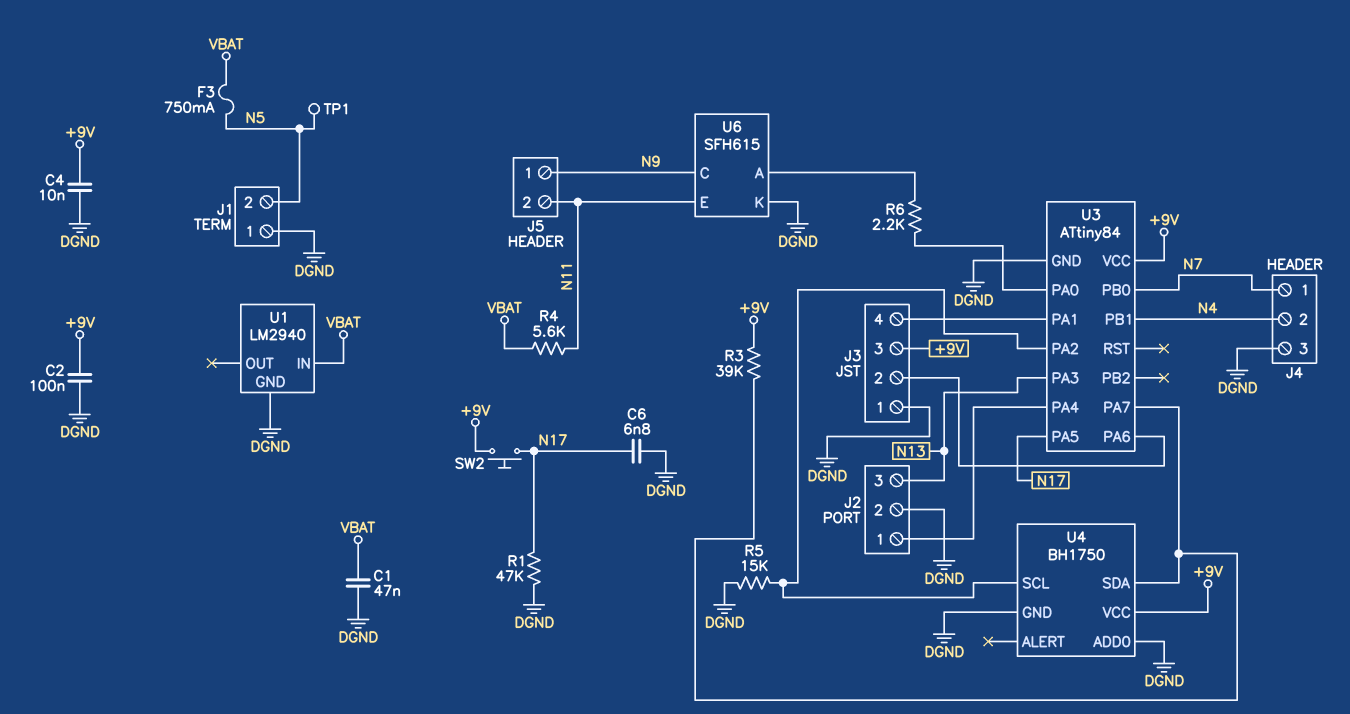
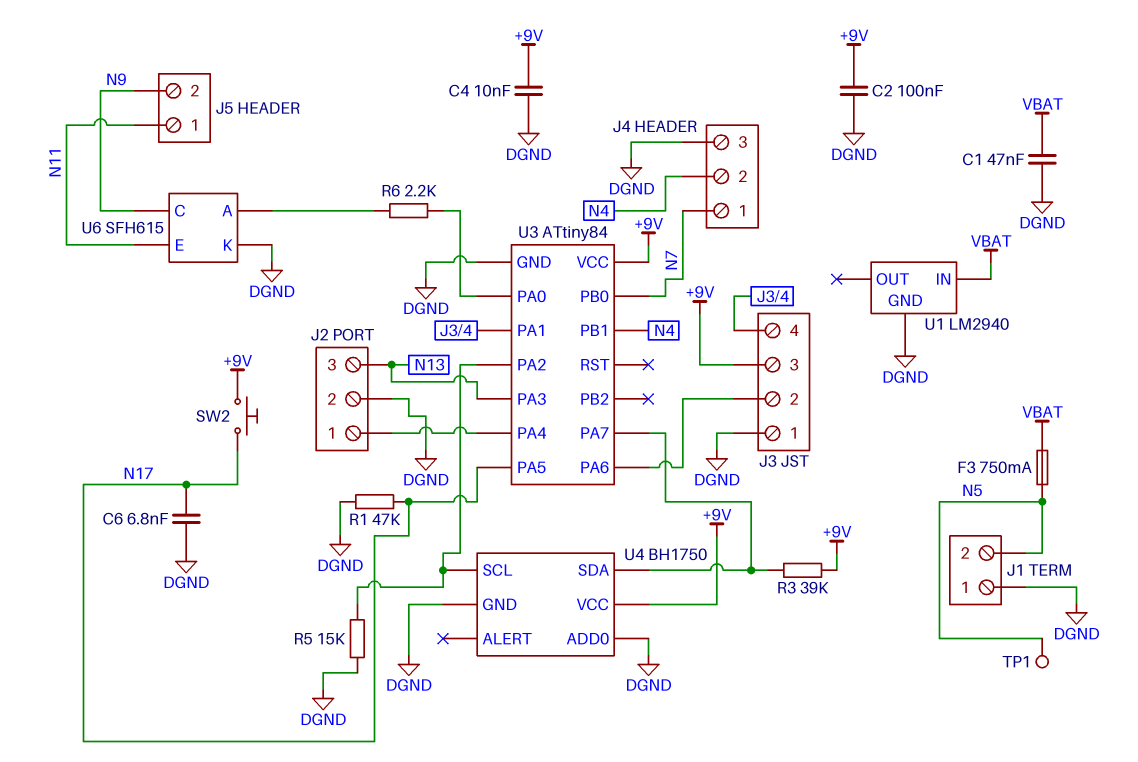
J5 pin 1: N9 -> N11
J5 pin 2: N11 -> N9
R4: 5.6k (N11, VBAT) -> none

